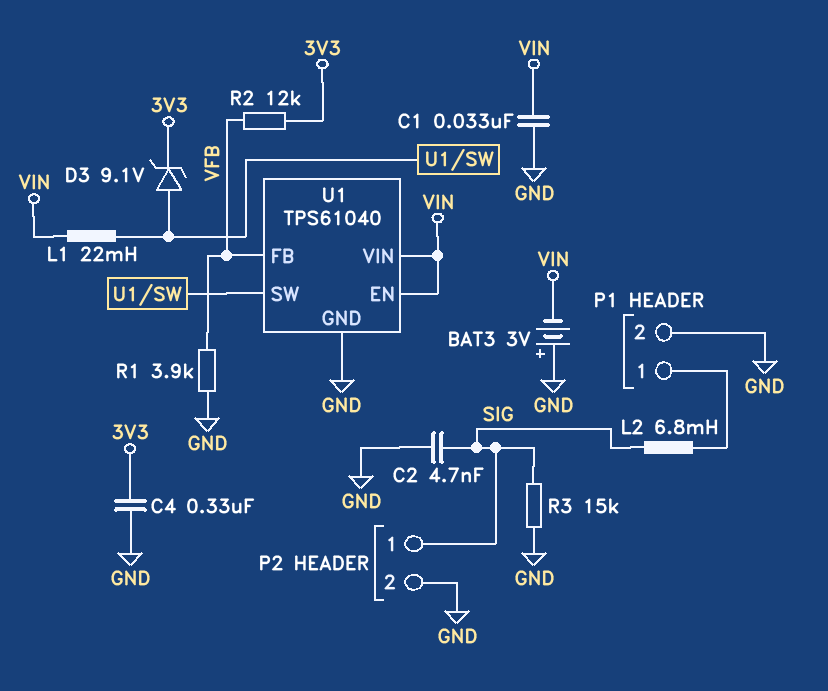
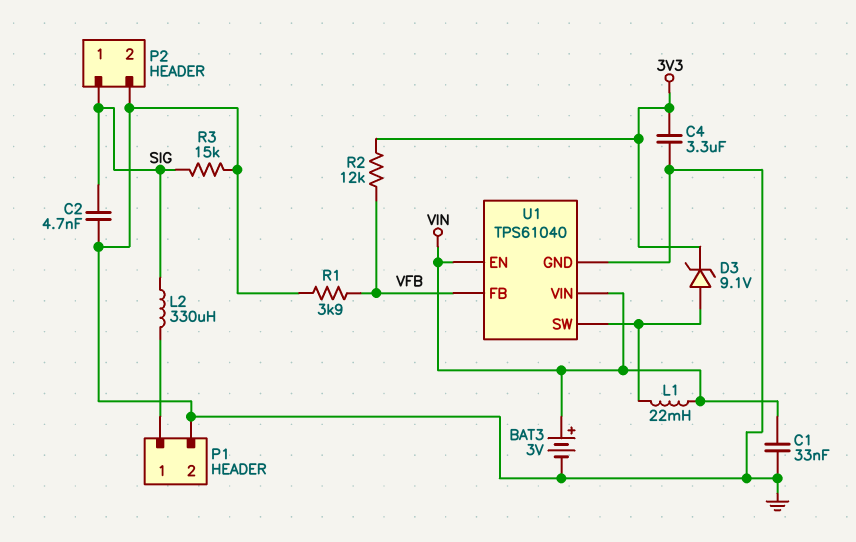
BAT3: 3V (plus GND, minus VIN) -> 3V (plus VIN, minus GND)
C4: 330nF (3V3, GND) -> 3.3uF (3V3, GND)
L2: 6.8mH (P1/1, SIG) -> 330uH (P1/1, SIG)

